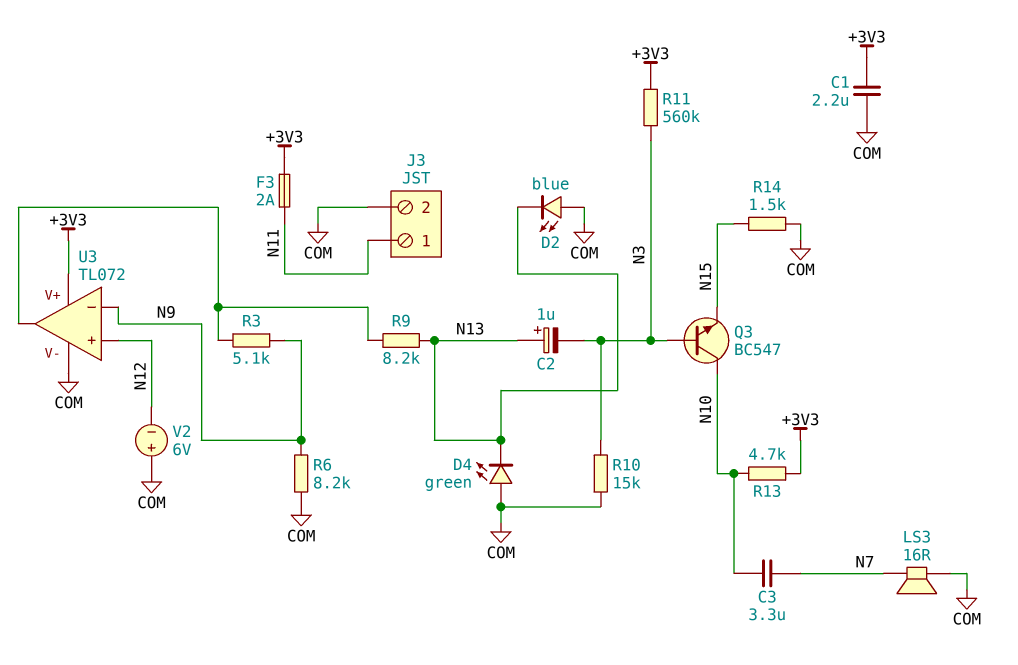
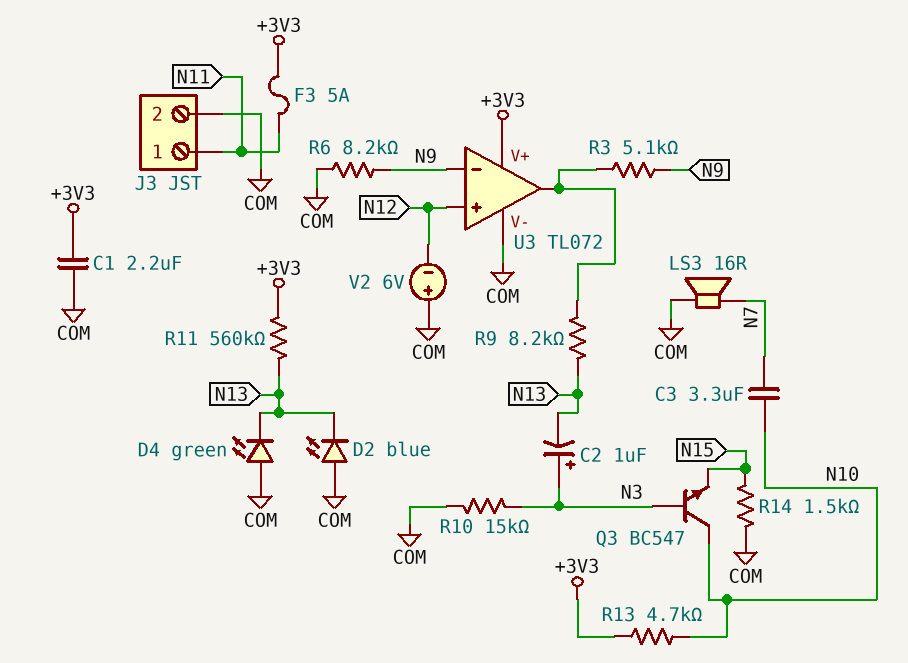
C2: 1uF (plus N13, minus N3) -> 1uF (plus N3, minus N13)
F3: 2A (+3V3, N11) -> 5A (+3V3, N11)
R11: 560k (+3V3, N3) -> 560k (+3V3, N13)

